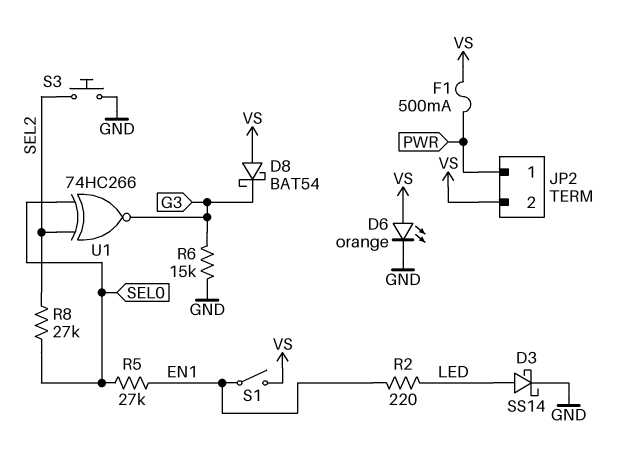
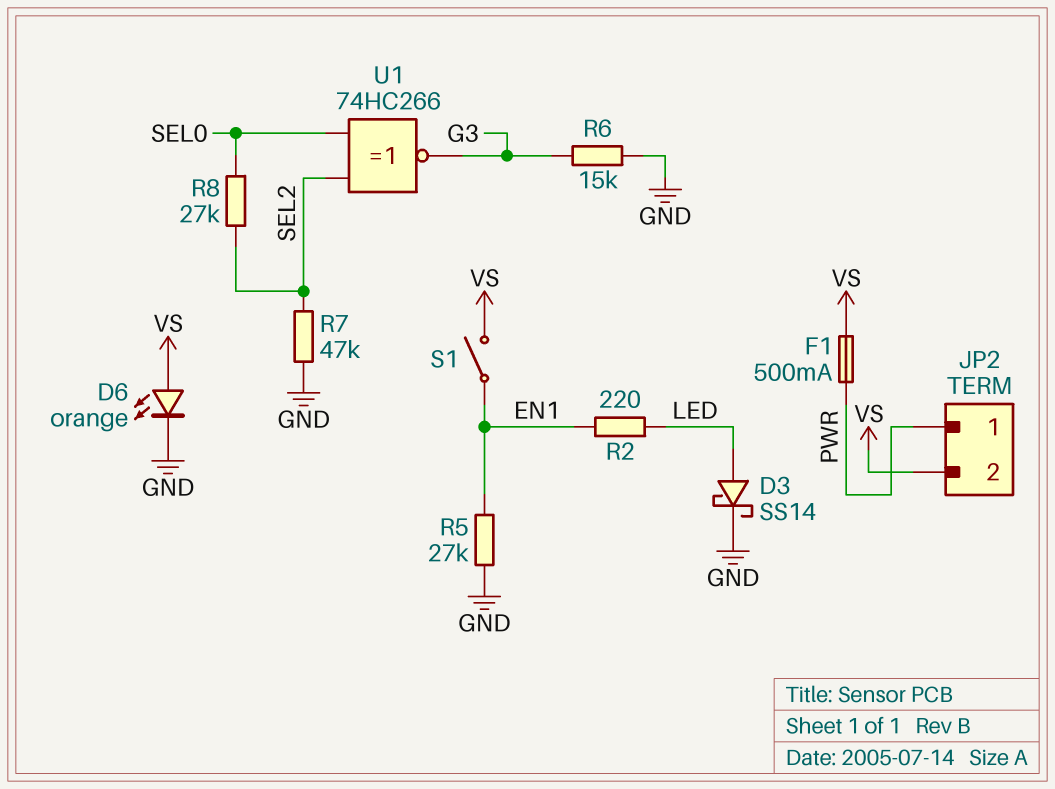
D8: schottky BAT54 (A VS, K G3) -> none
R5: 27k (EN1, SEL0) -> 27k (EN1, GND)
R7: none -> 47k (GND, SEL2)
S3: button (GND, SEL2) -> none

